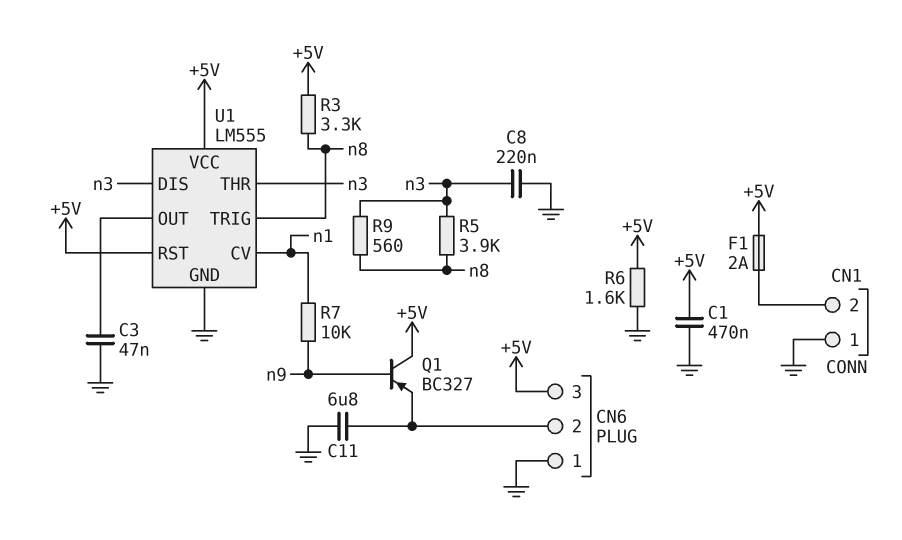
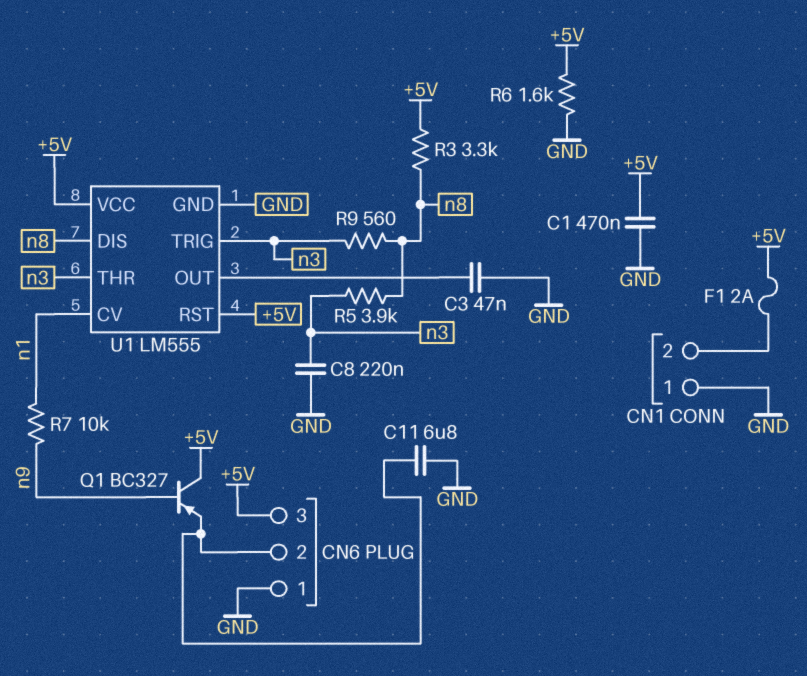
U1 pin DIS: n3 -> n8
U1 pin TRIG: n8 -> n3

